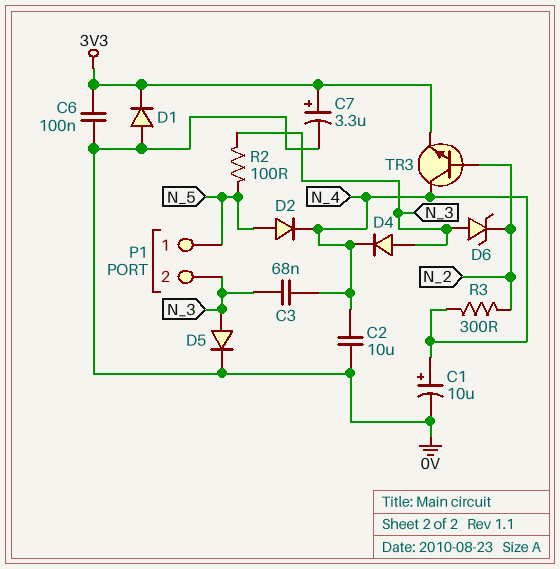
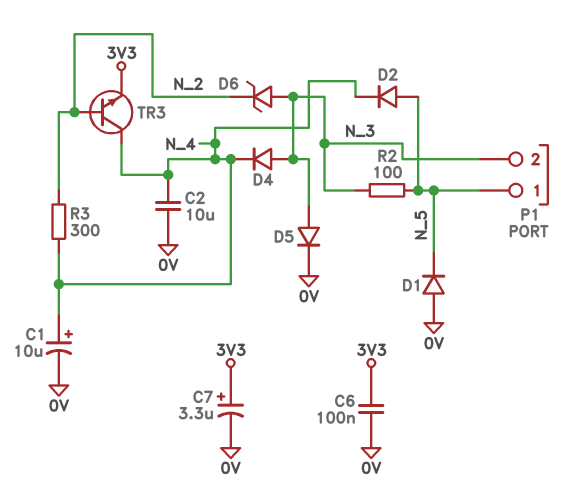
C3: 68nF (N_3, N_4) -> none
D1: diode (A 0V, K 3V3) -> diode (A 0V, K N_5)

